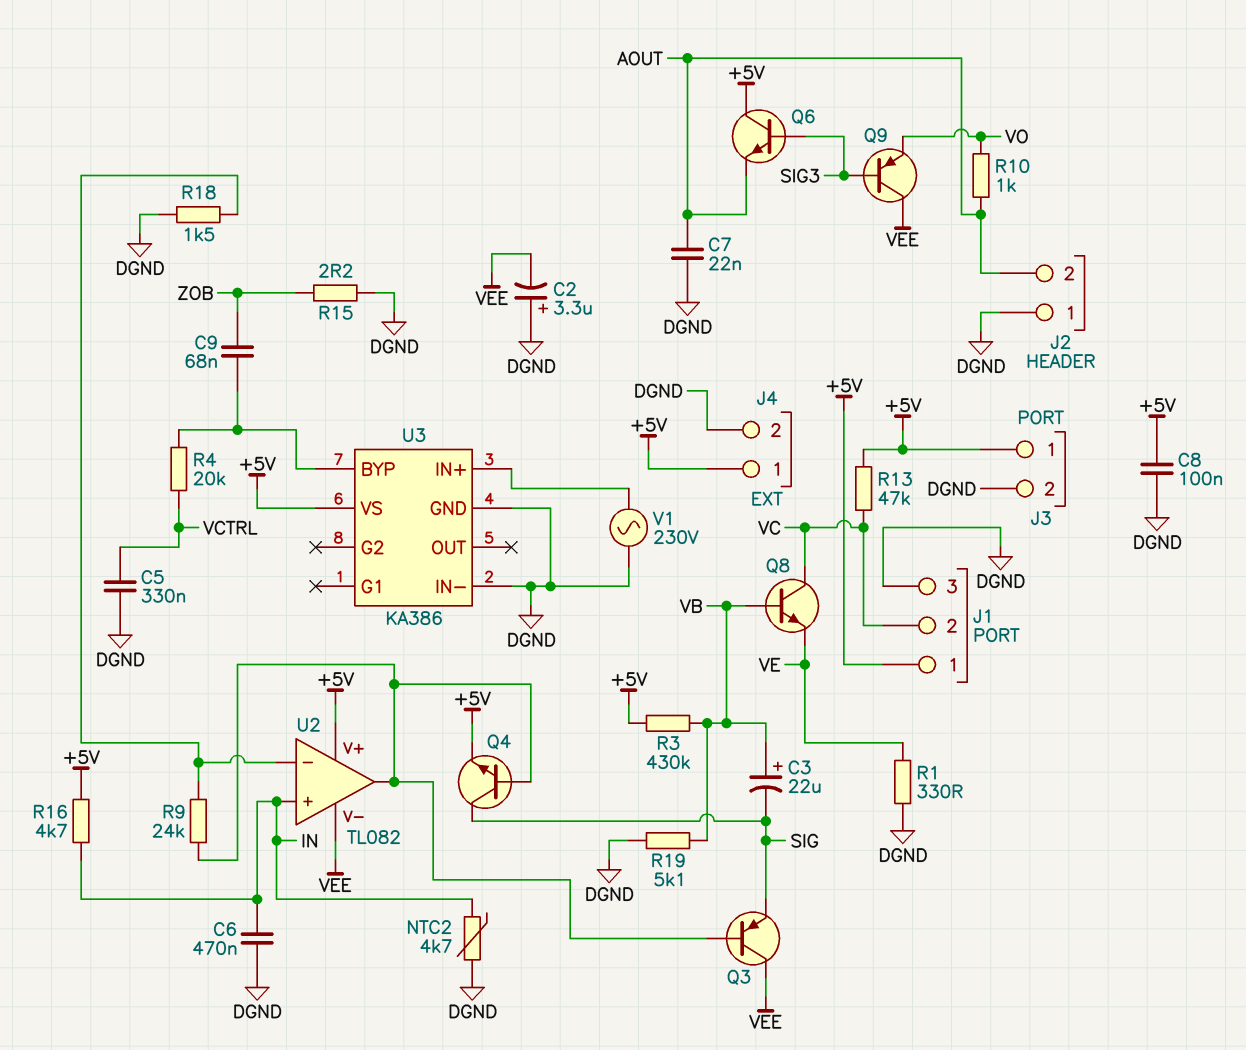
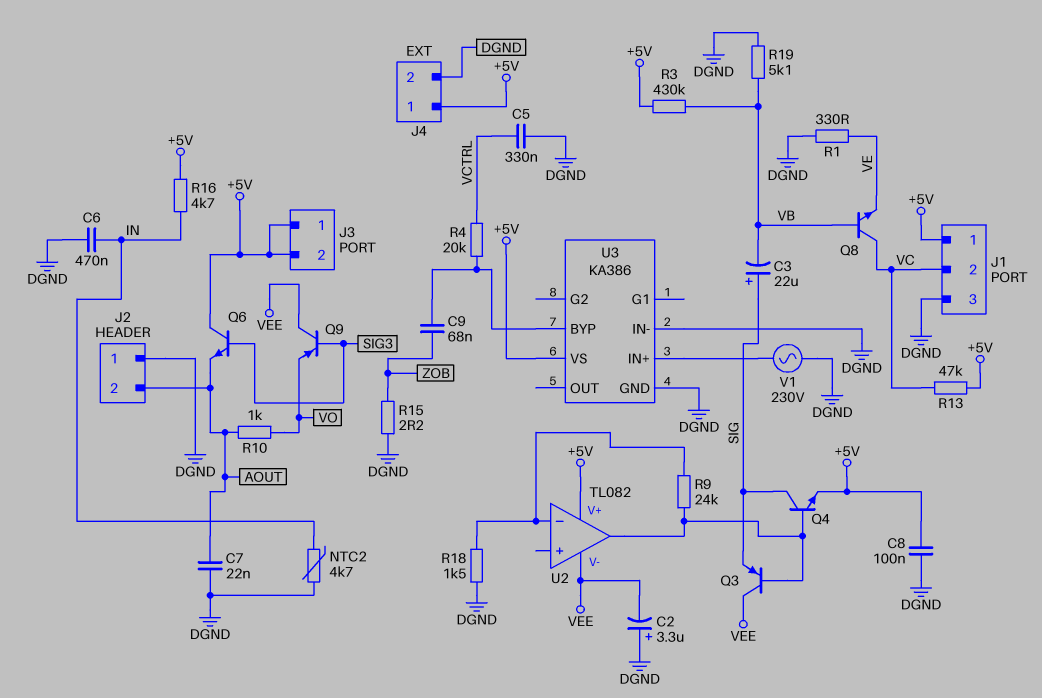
C3: 22uF (plus VB, minus SIG) -> 22uF (plus SIG, minus VB)
J3 pin 2: DGND -> +5V
U2 pin in+: IN -> none

